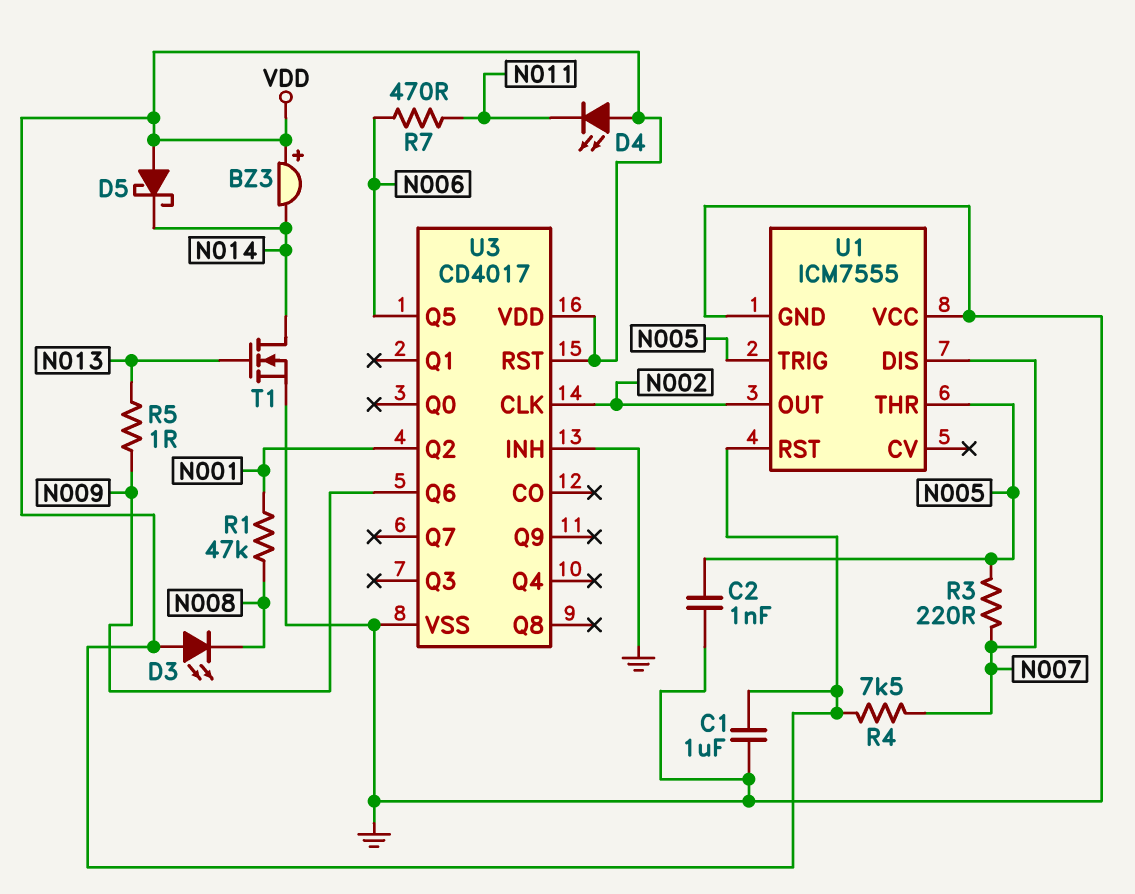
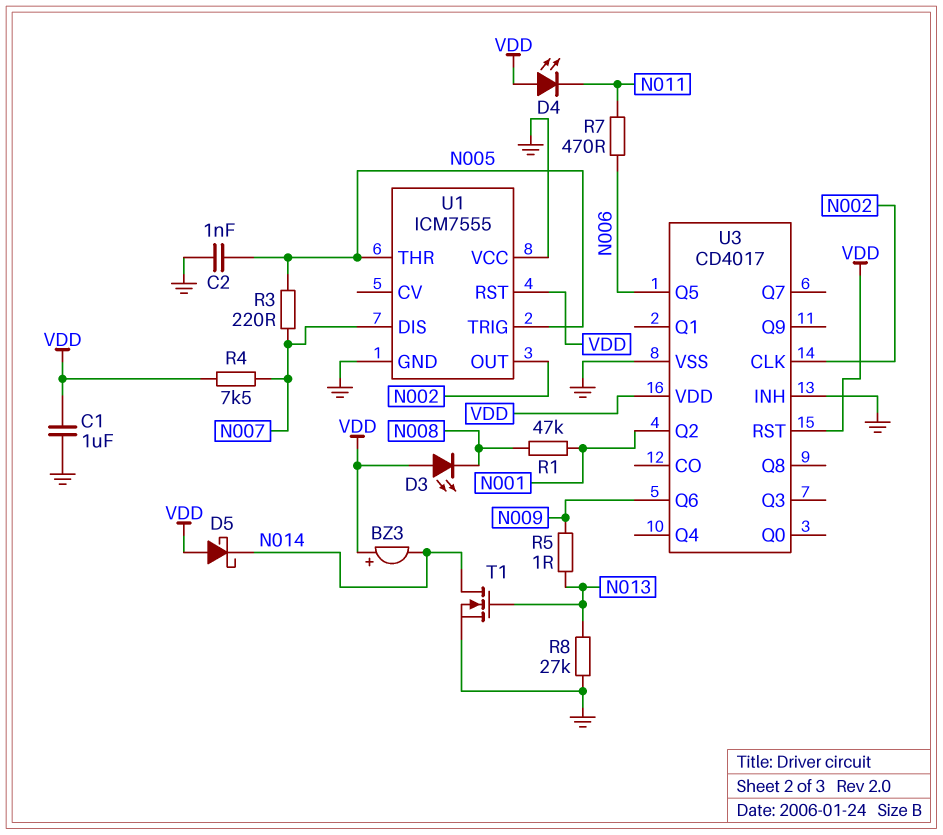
R8: none -> 27k (GND, N013)

